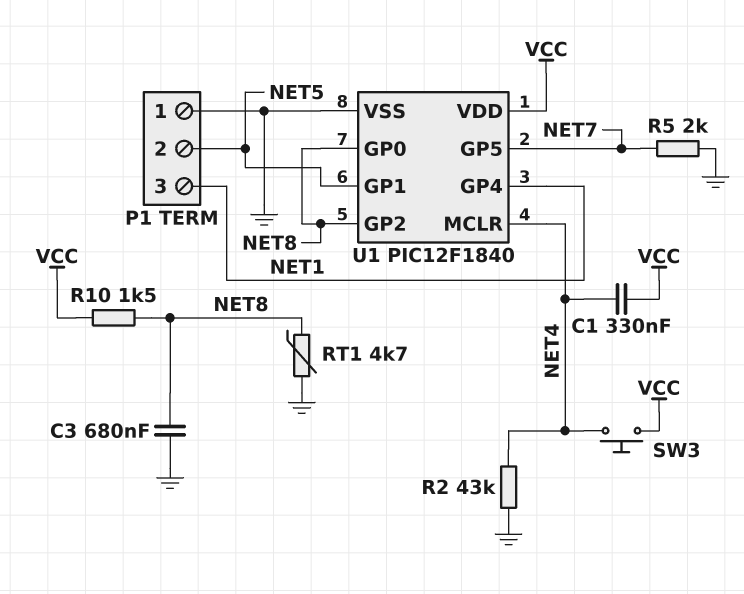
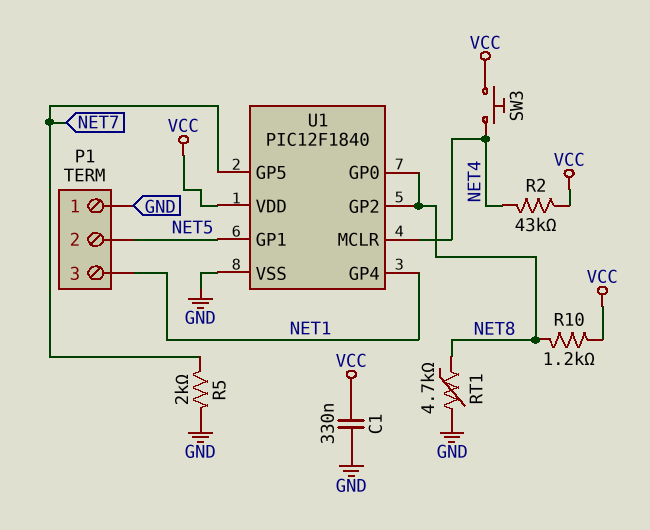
C1: 330nF (NET4, VCC) -> 330nF (GND, VCC)
C3: 680nF (GND, NET8) -> none
R2: 43k (GND, NET4) -> 43k (NET4, VCC)
R10: 1.5k (NET8, VCC) -> 1.2k (NET8, VCC)

